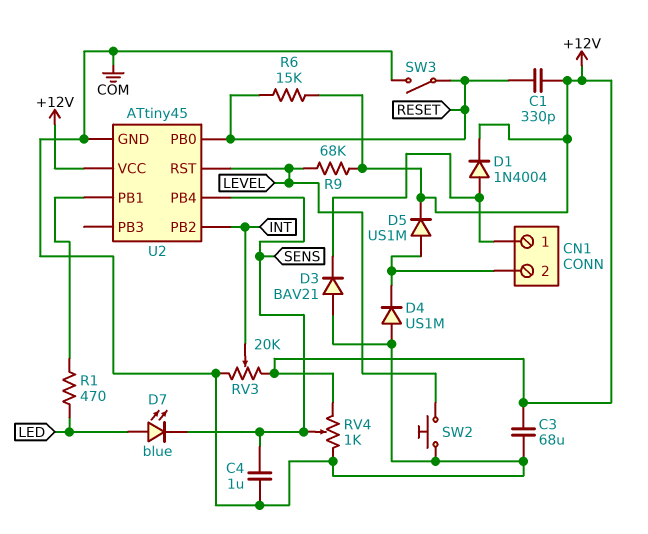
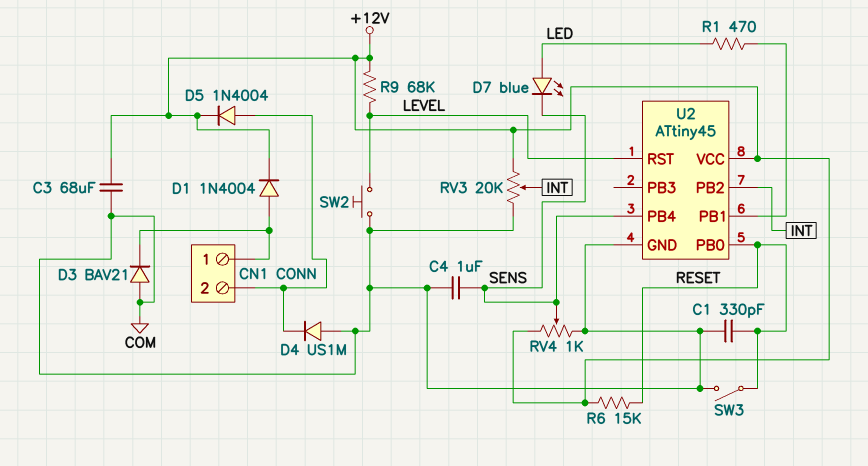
C1: 330pF (+12V, RESET) -> 330pF (COM, RESET)
D5: diode US1M (A CN1/2, K +12V) -> diode 1N4004 (A CN1/2, K +12V)

